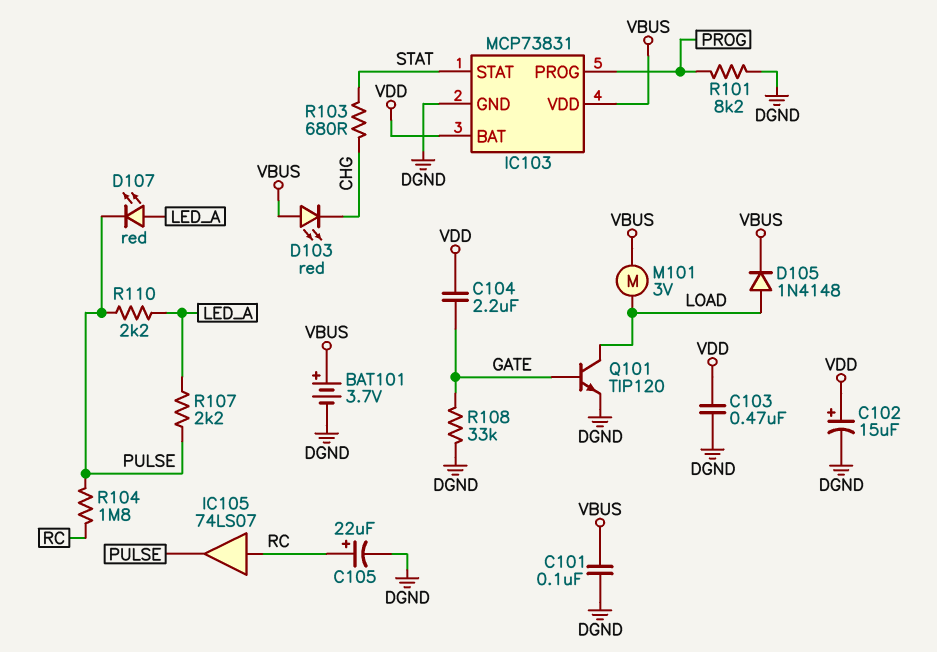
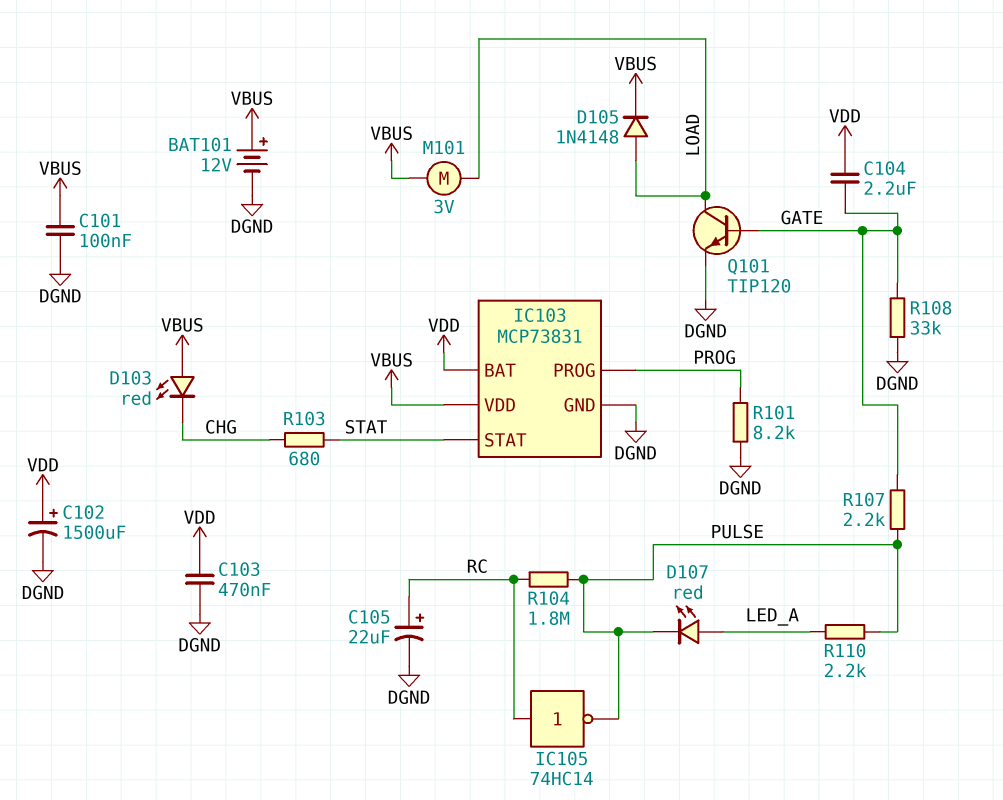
BAT101: 3.7V (plus VBUS, minus DGND) -> 12V (plus VBUS, minus DGND)
C102: 15uF (plus VDD, minus DGND) -> 1500uF (plus VDD, minus DGND)
IC105: buffer 74LS07 (in RC, out PULSE) -> NOT 74HC14 (in RC, out PULSE)
R107: 2.2k (LED_A, PULSE) -> 2.2k (GATE, PULSE)

